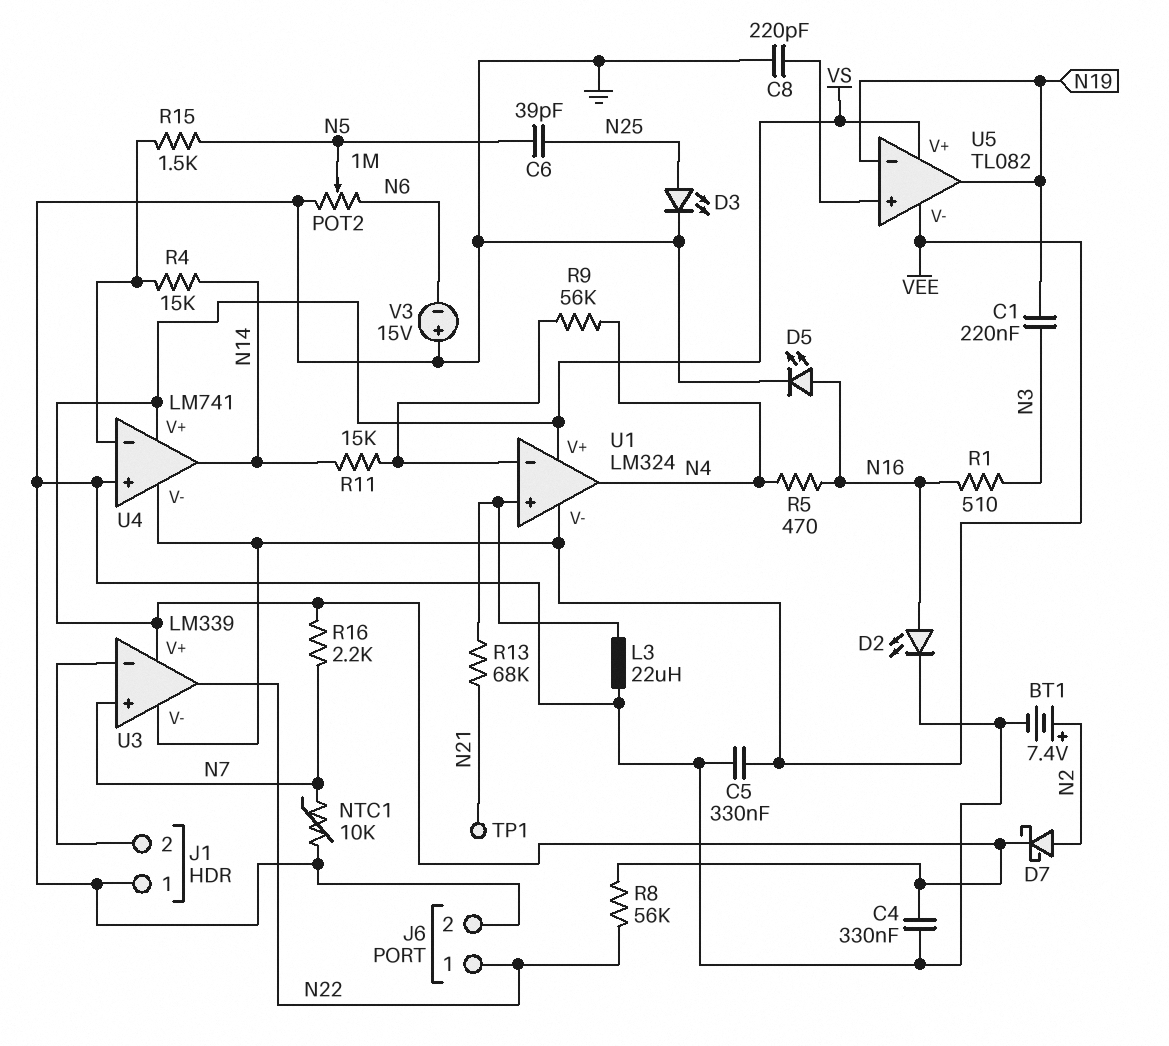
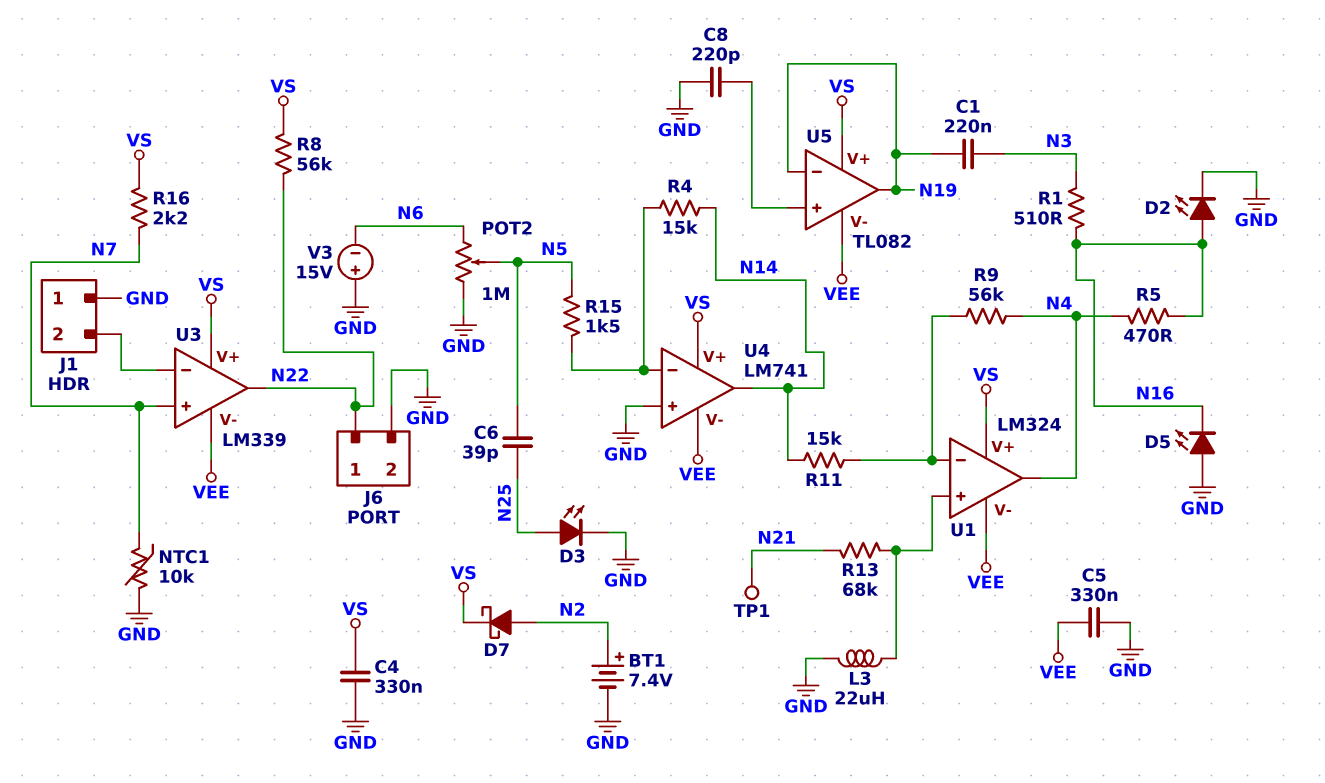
D5: LED (A N16, K GND) -> LED (A GND, K N16)

